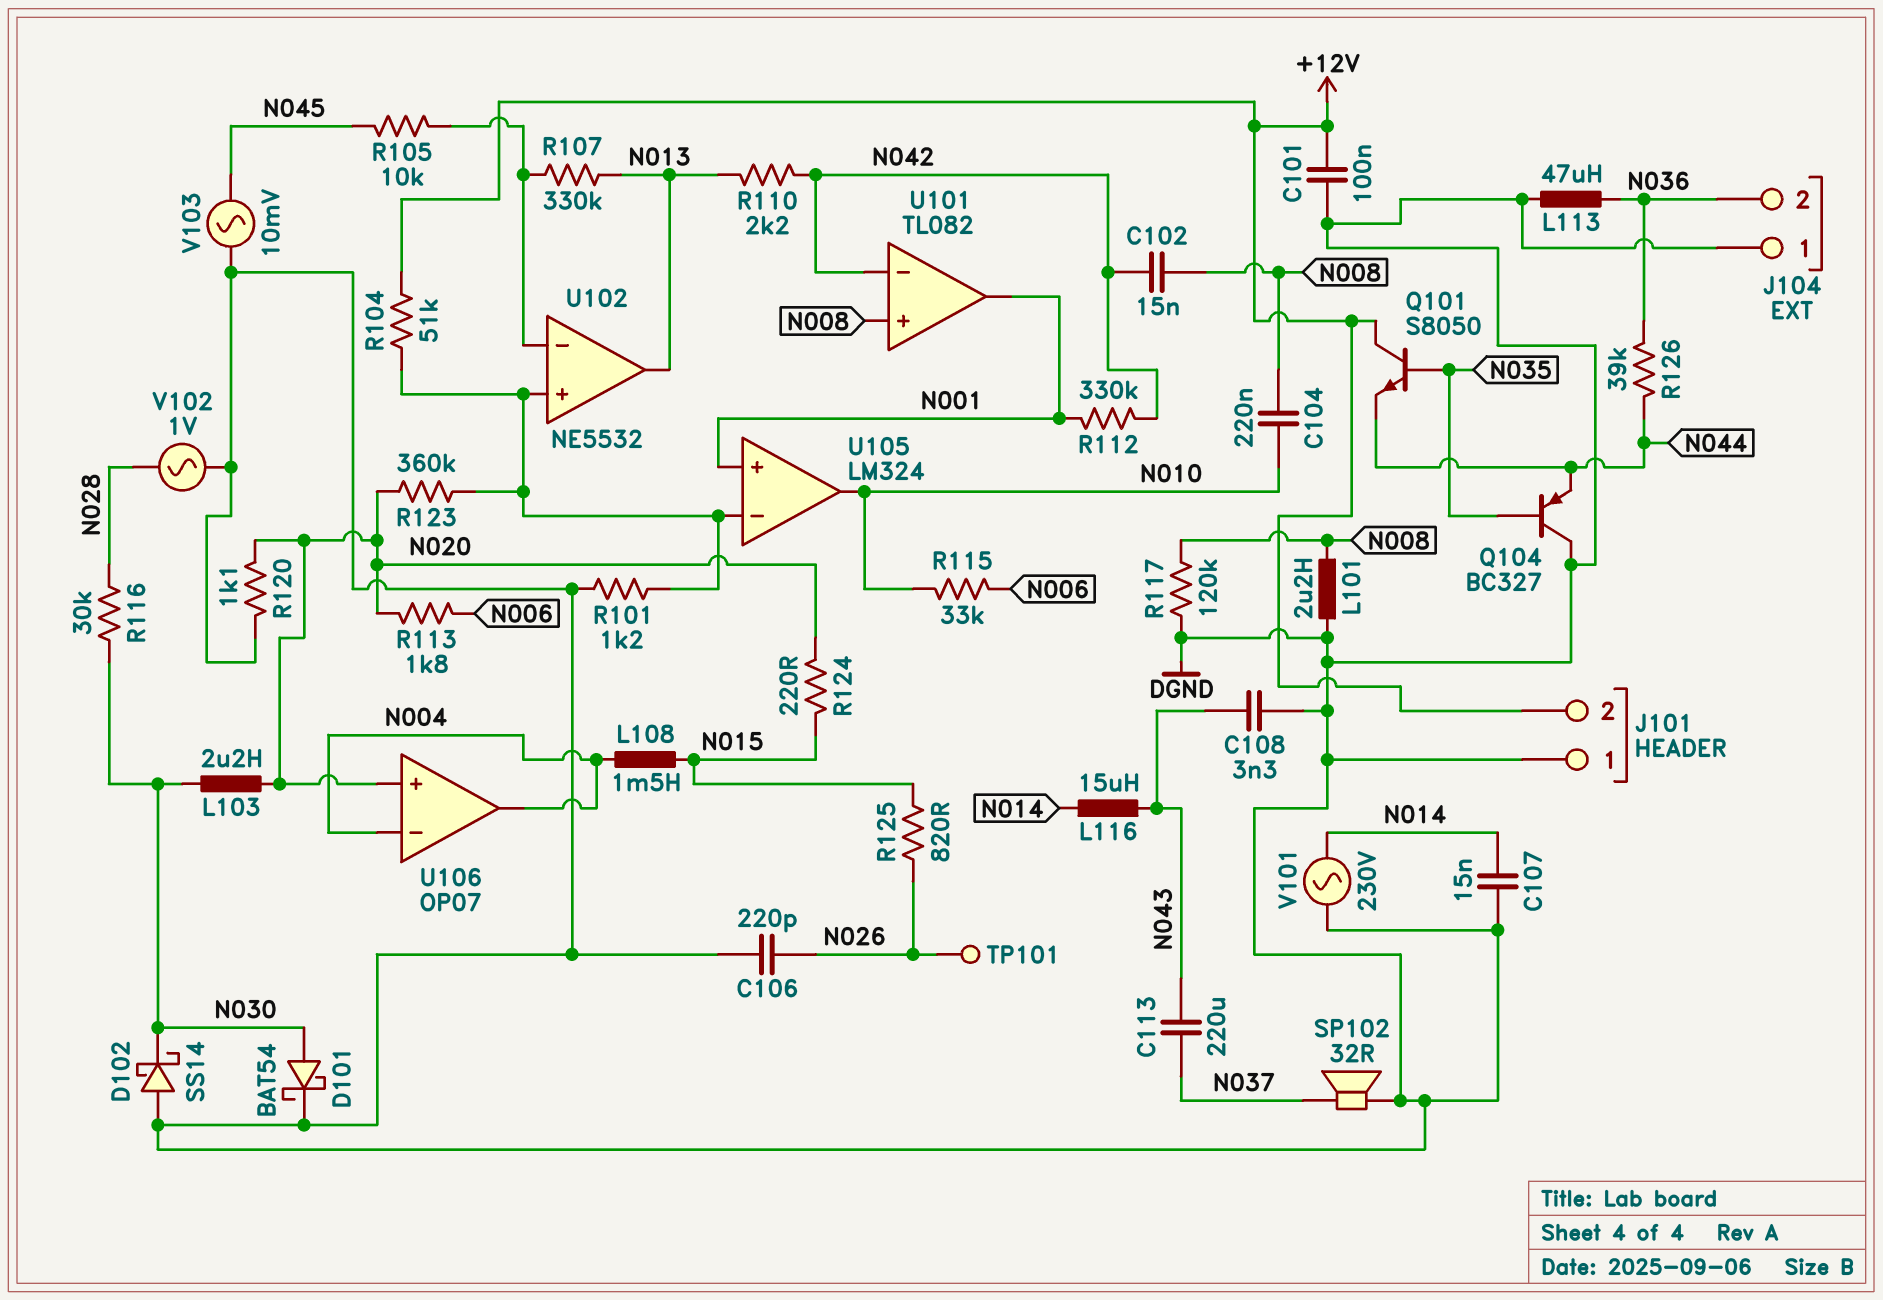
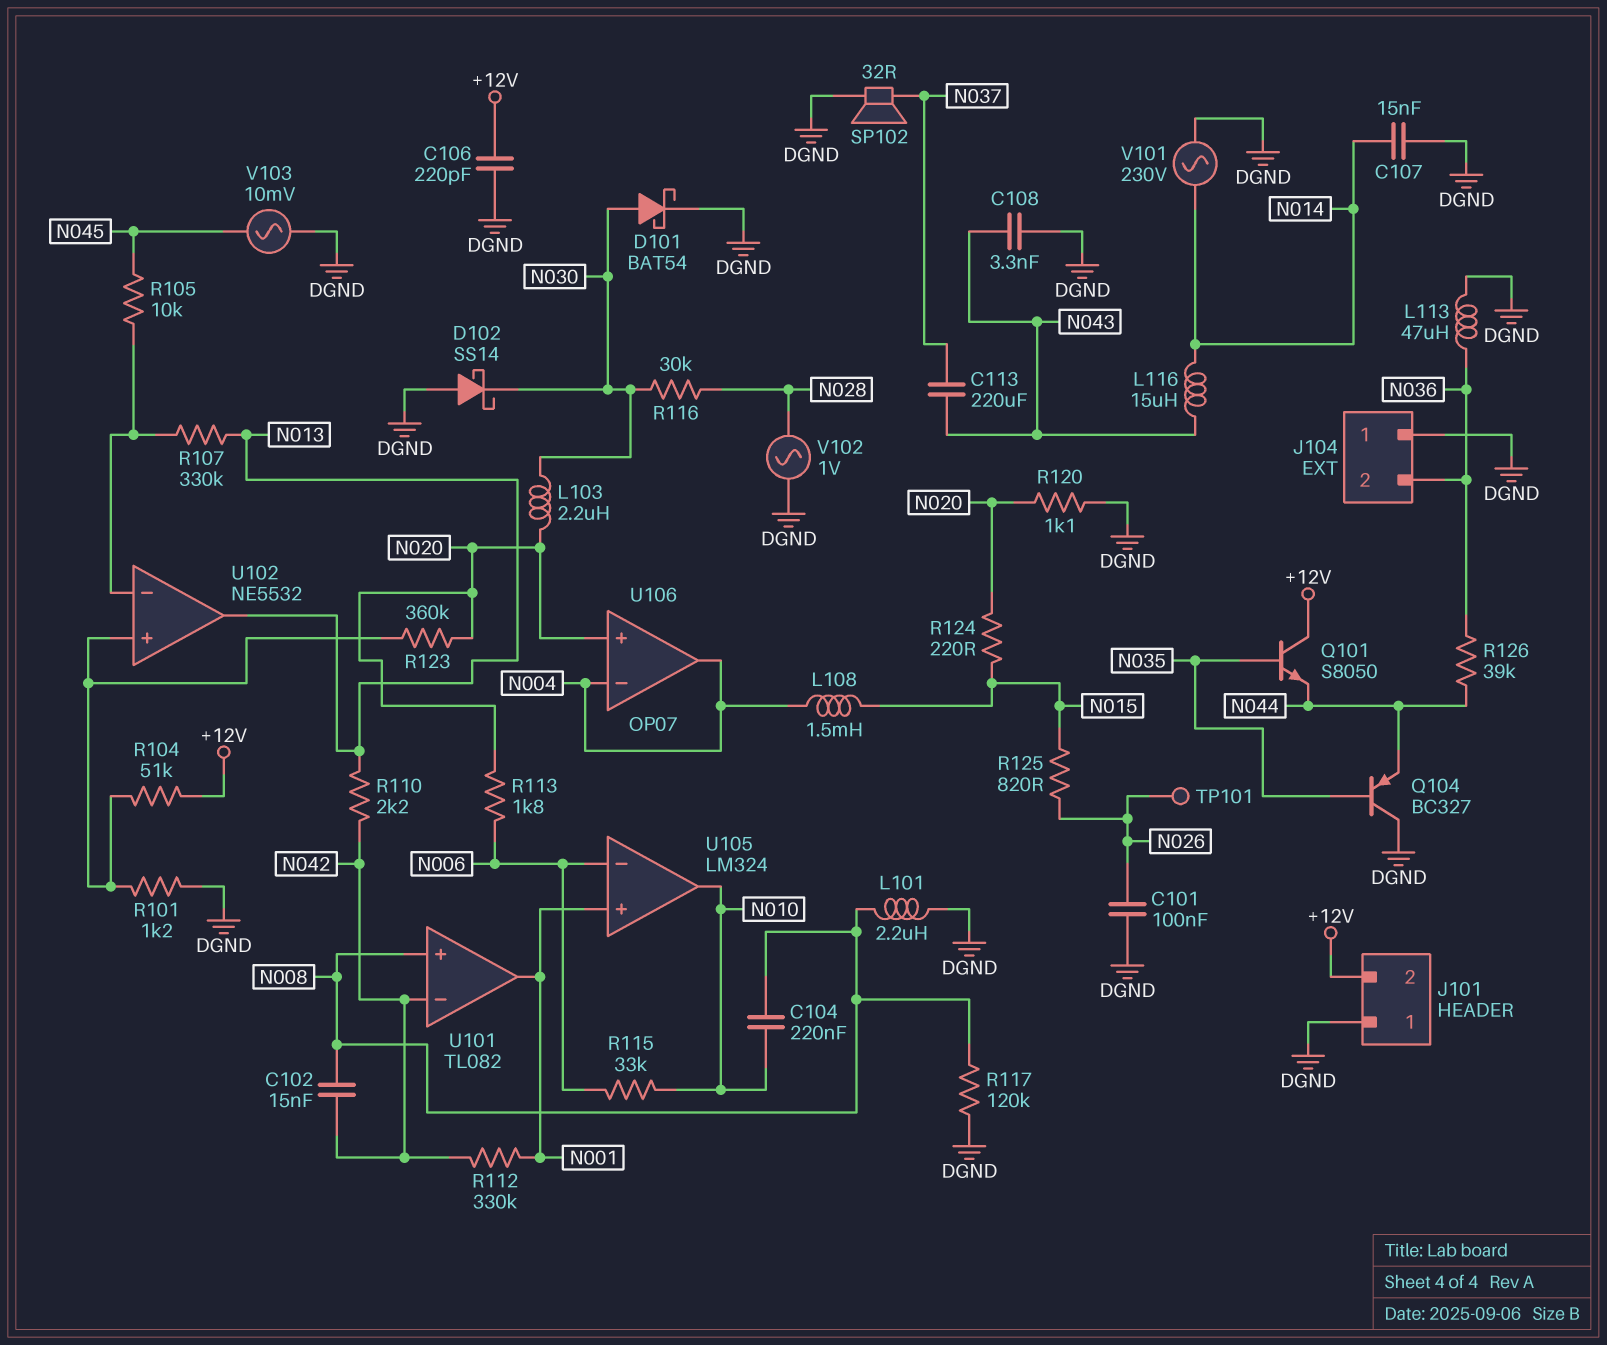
C101: 100nF (+12V, DGND) -> 100nF (DGND, N026)
C106: 220pF (DGND, N026) -> 220pF (+12V, DGND)
U105 pin in-: U102/in+ -> N006

